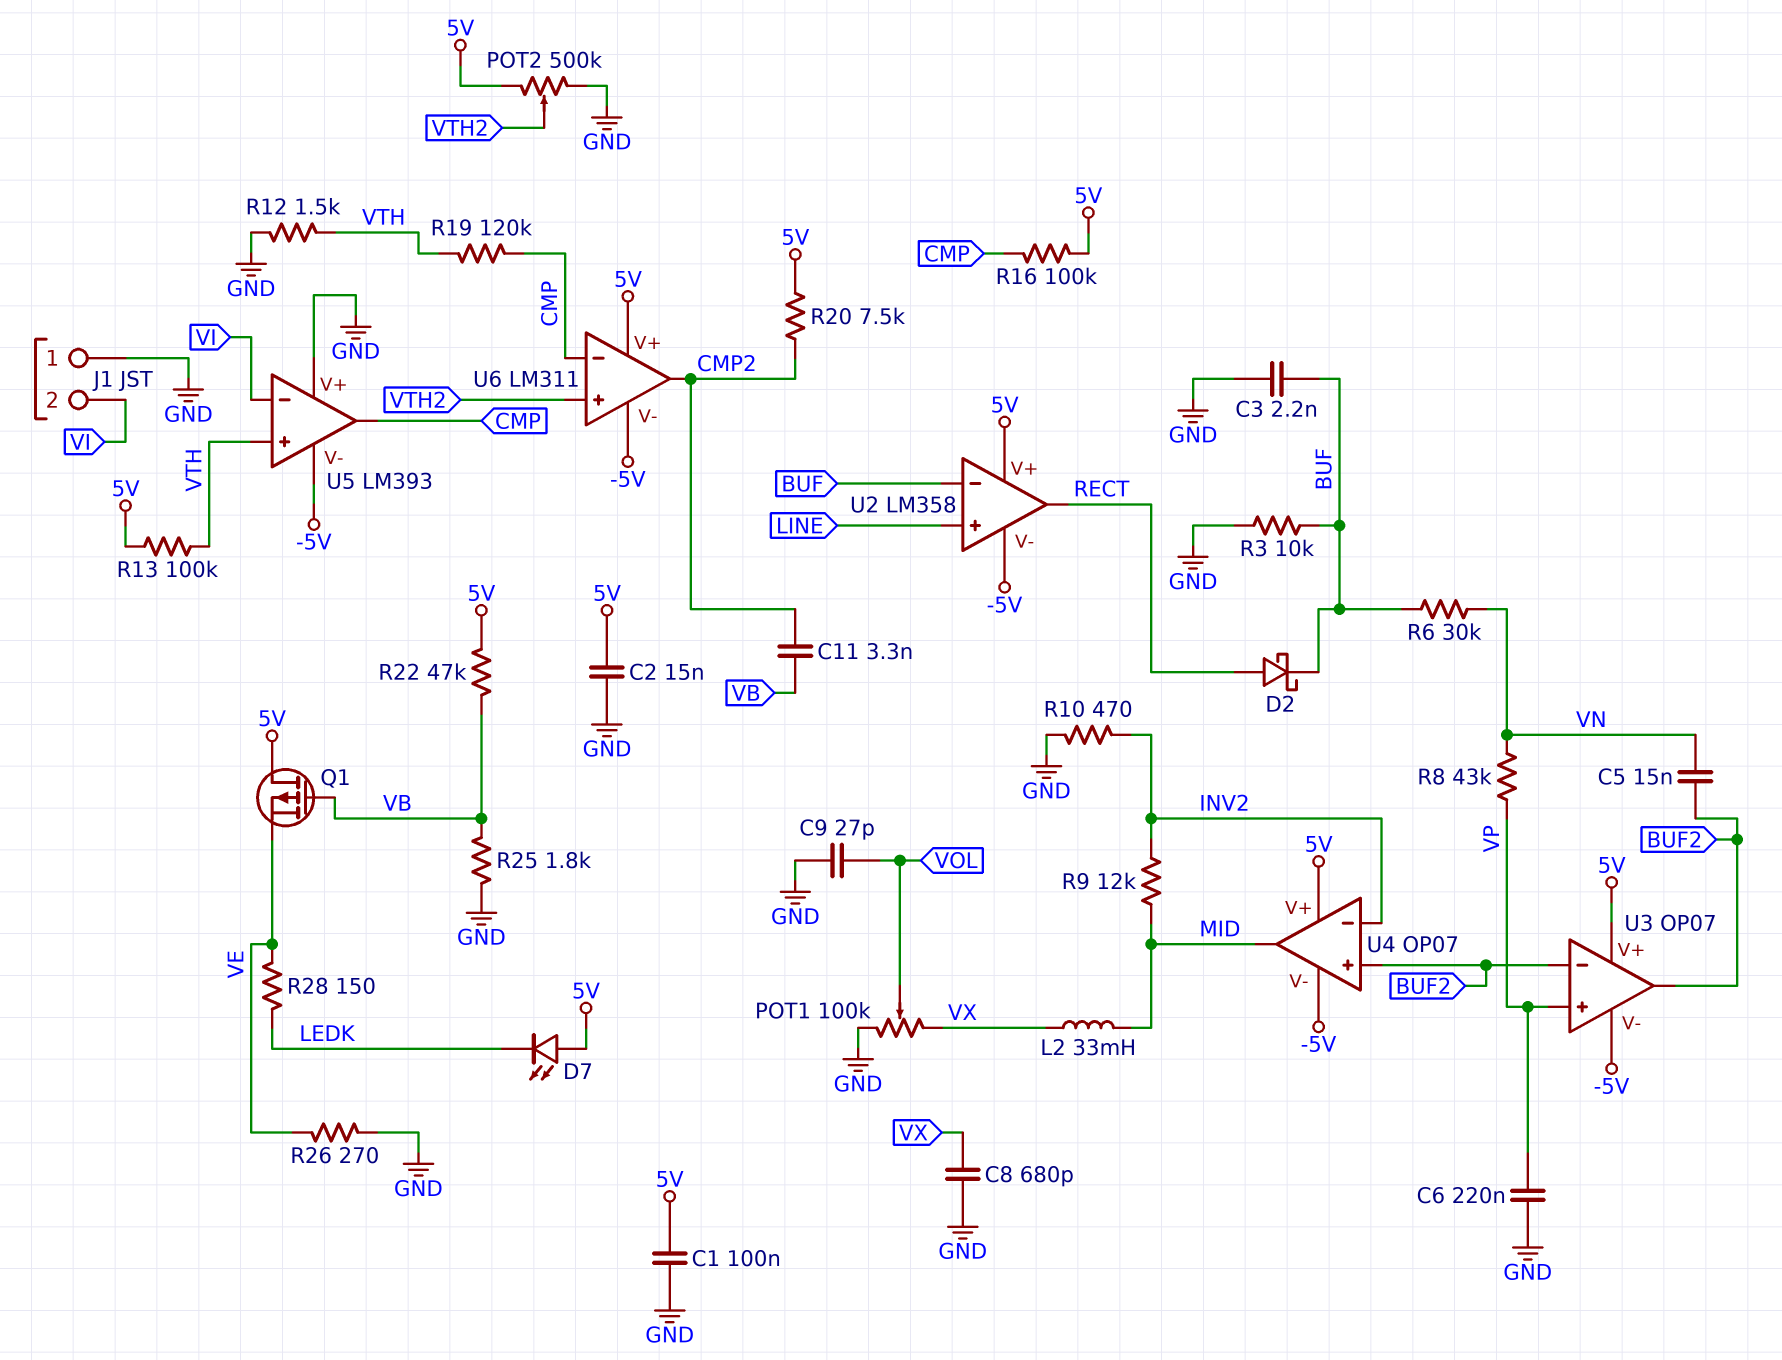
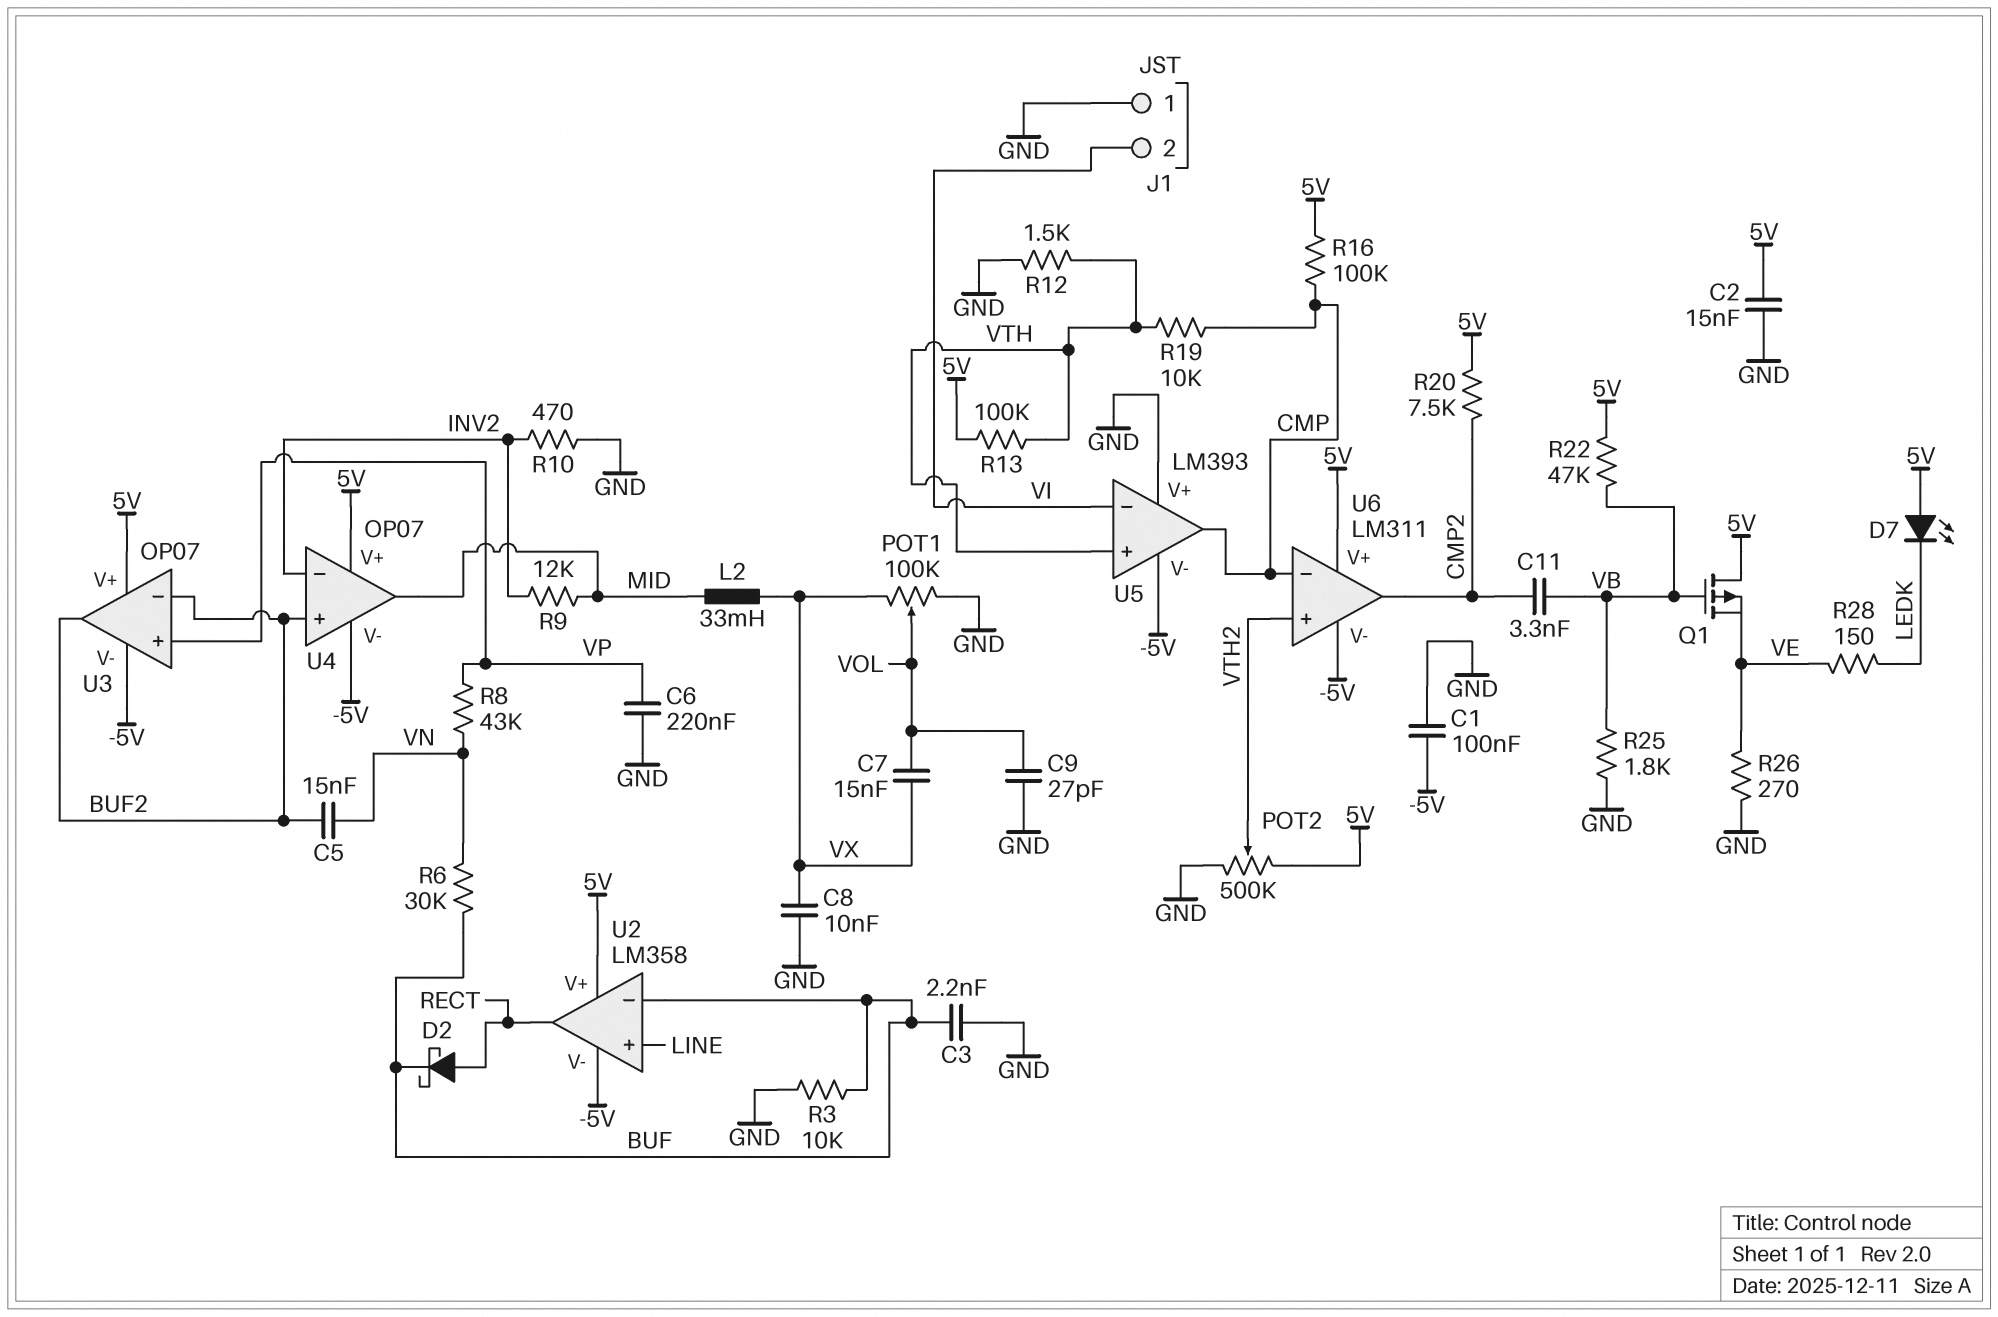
C1: 100nF (5V, GND) -> 100nF (-5V, GND)
C7: none -> 15nF (VOL, VX)
C8: 680pF (GND, VX) -> 10nF (GND, VX)
R19: 120k (CMP, VTH) -> 10k (CMP, VTH)

